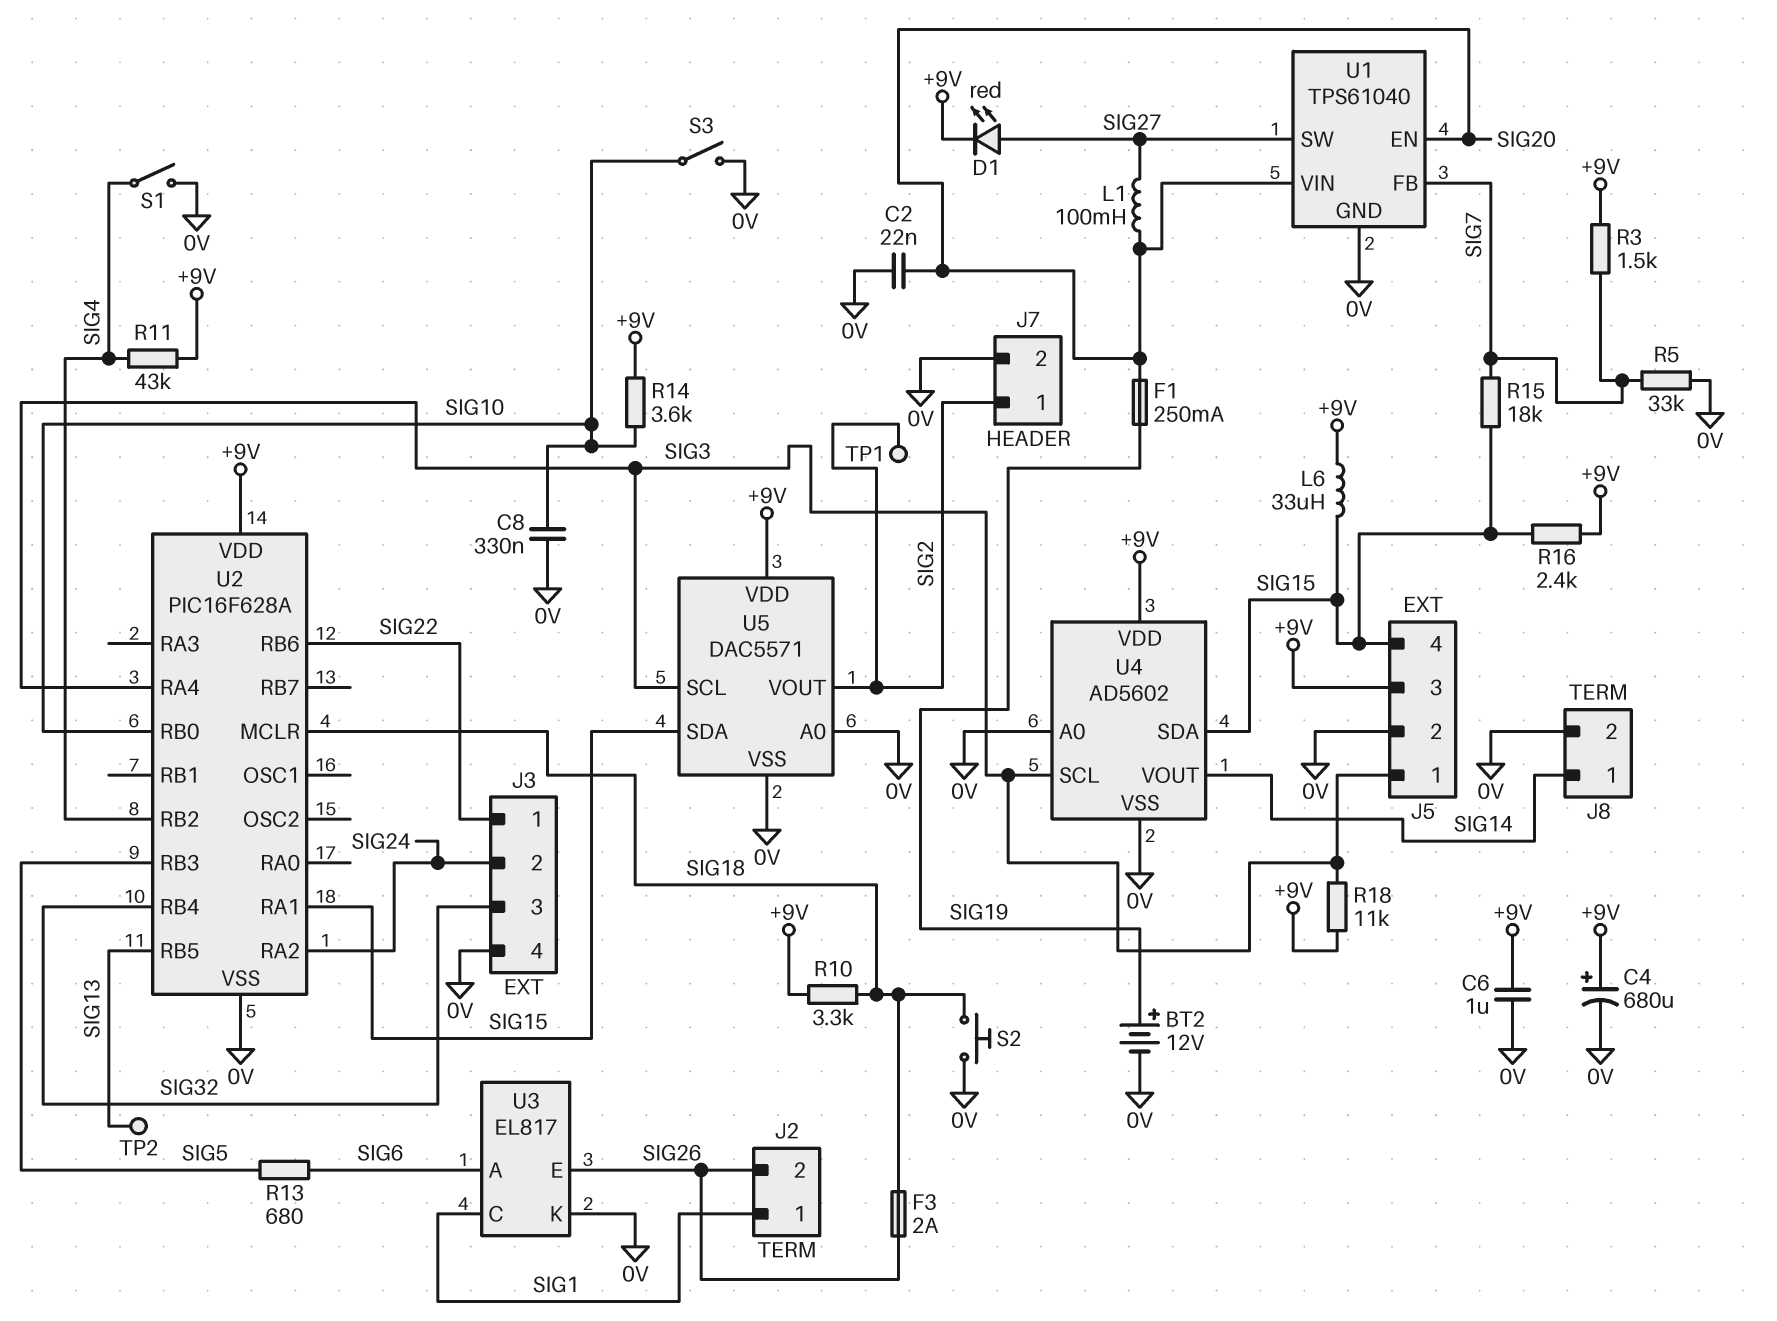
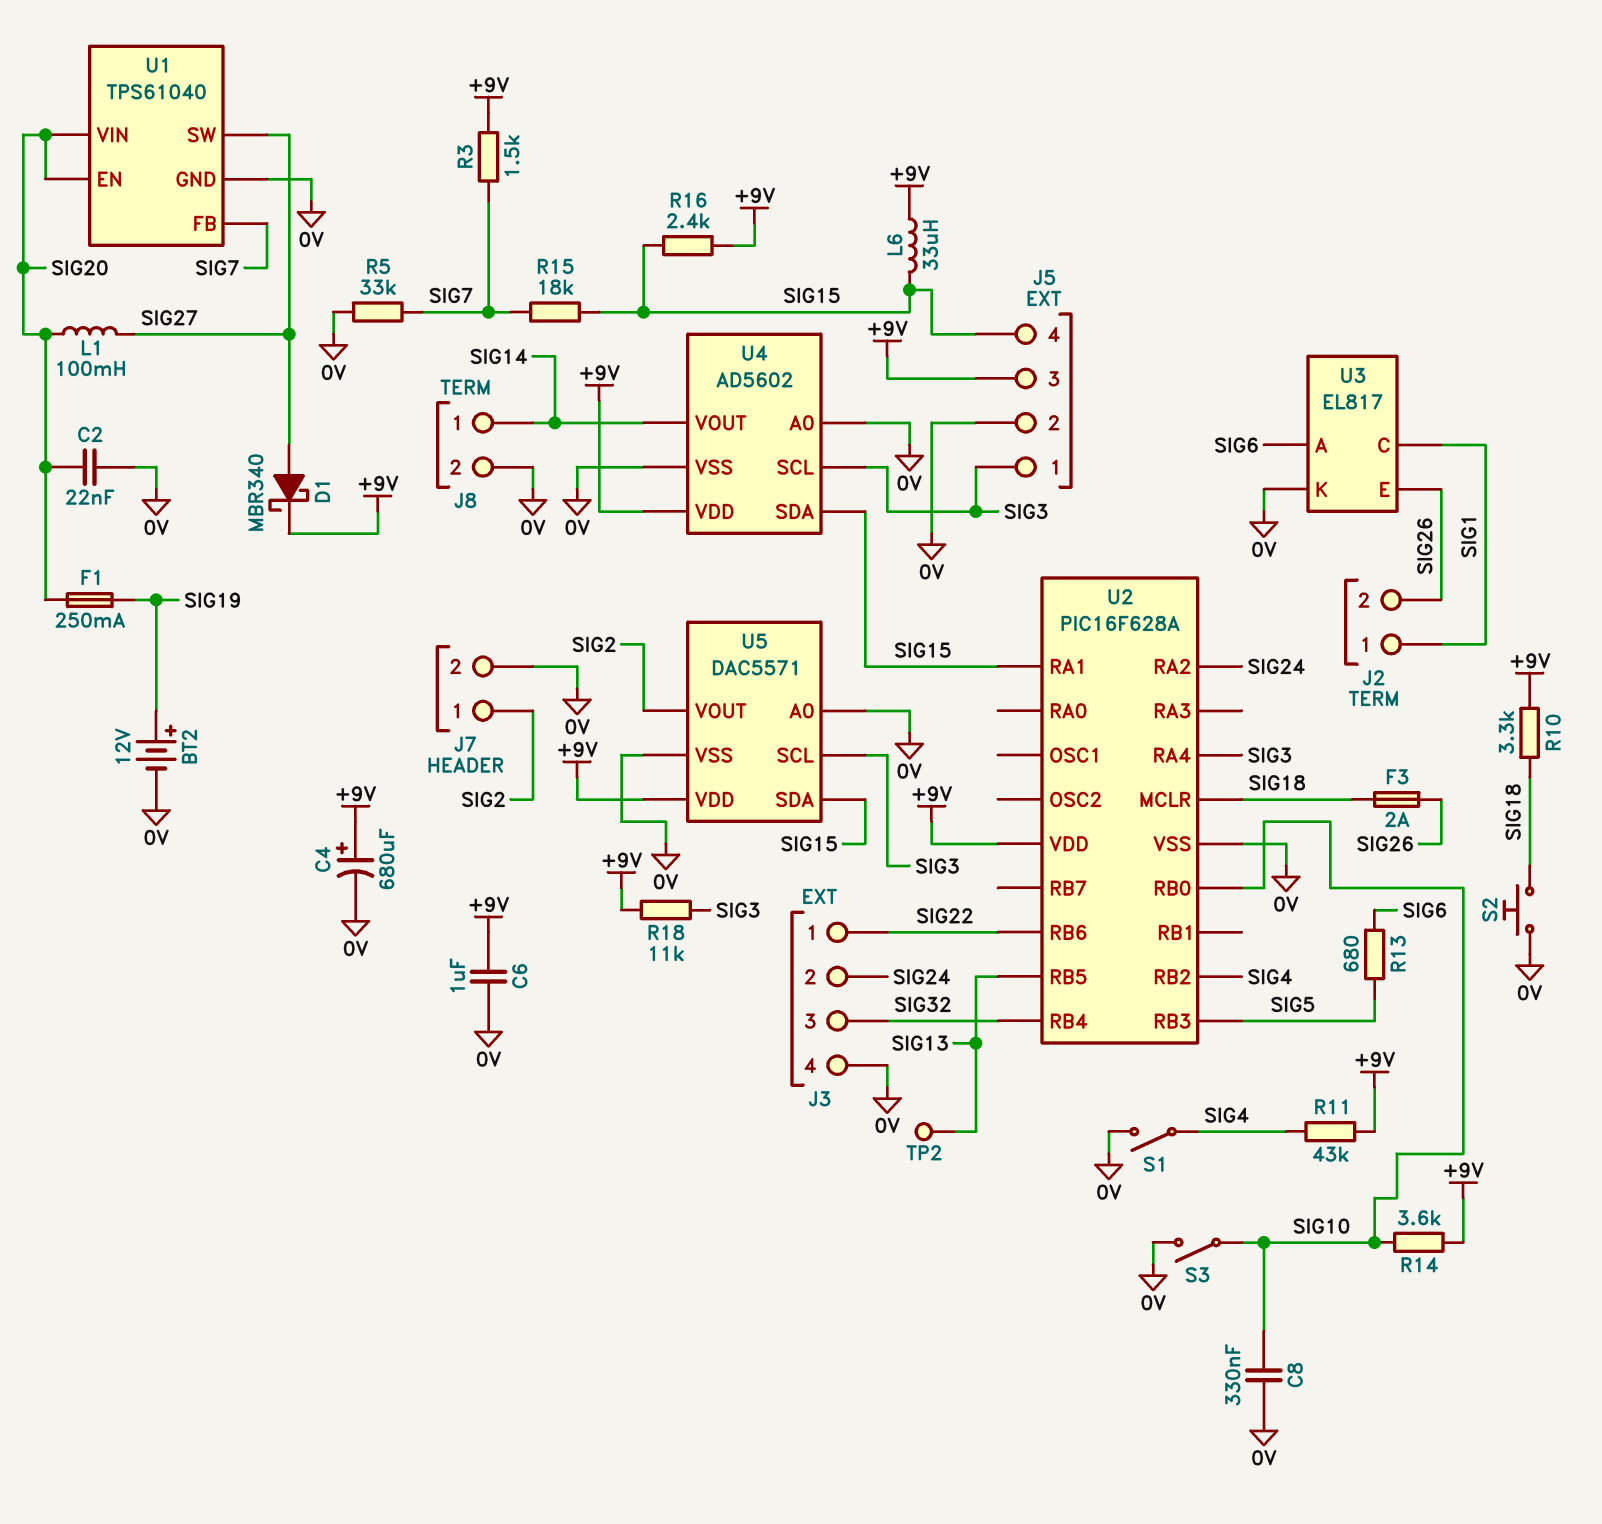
D1: LED red (A SIG27, K +9V) -> schottky MBR340 (A SIG27, K +9V)
TP1: test point (SIG2) -> none

